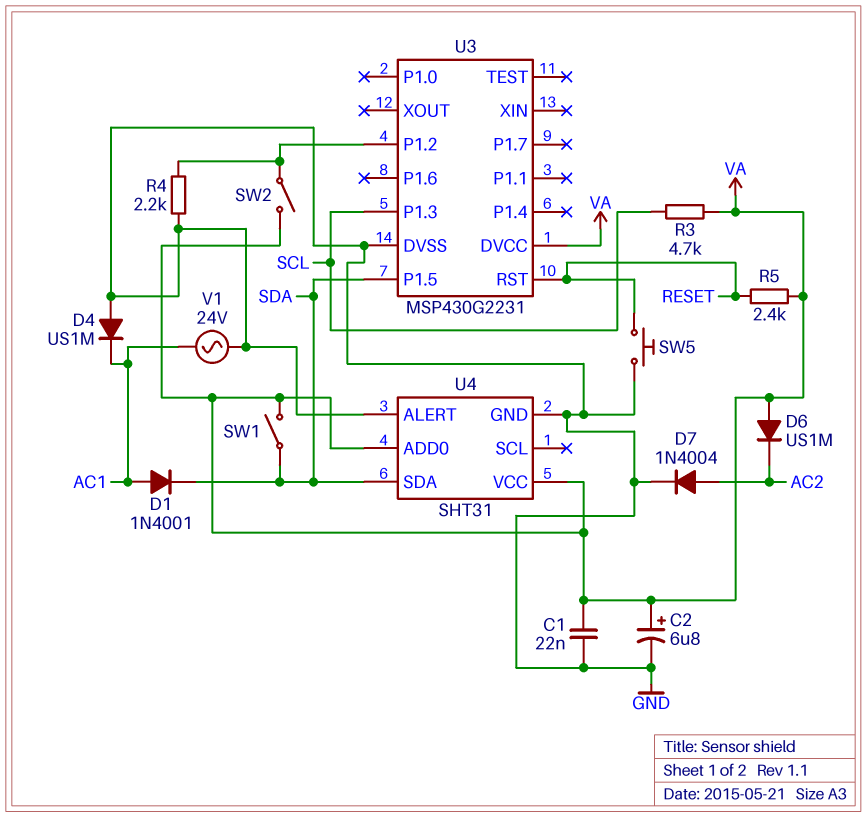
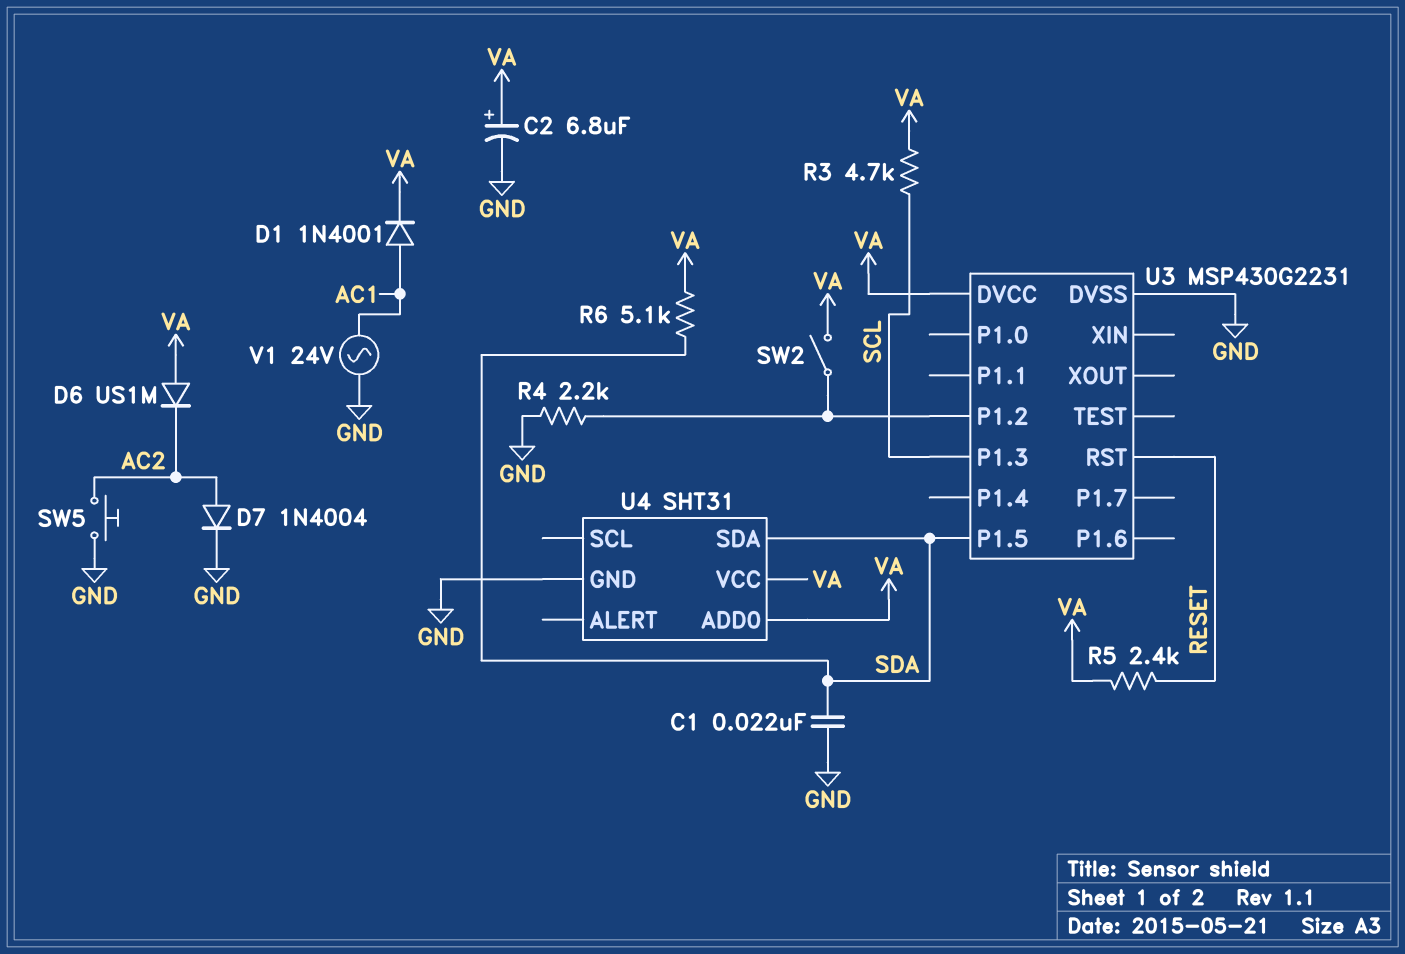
C1: 22nF (GND, VA) -> 22nF (GND, SDA)
D1: diode 1N4001 (A AC1, K SDA) -> diode 1N4001 (A AC1, K VA)
D4: diode US1M (A GND, K AC1) -> none
R6: none -> 5.1k (SDA, VA)
SW1: switch (SDA, VA) -> none
SW5: button (GND, RESET) -> button (AC2, GND)
U4 pin ALERT: GND -> none

